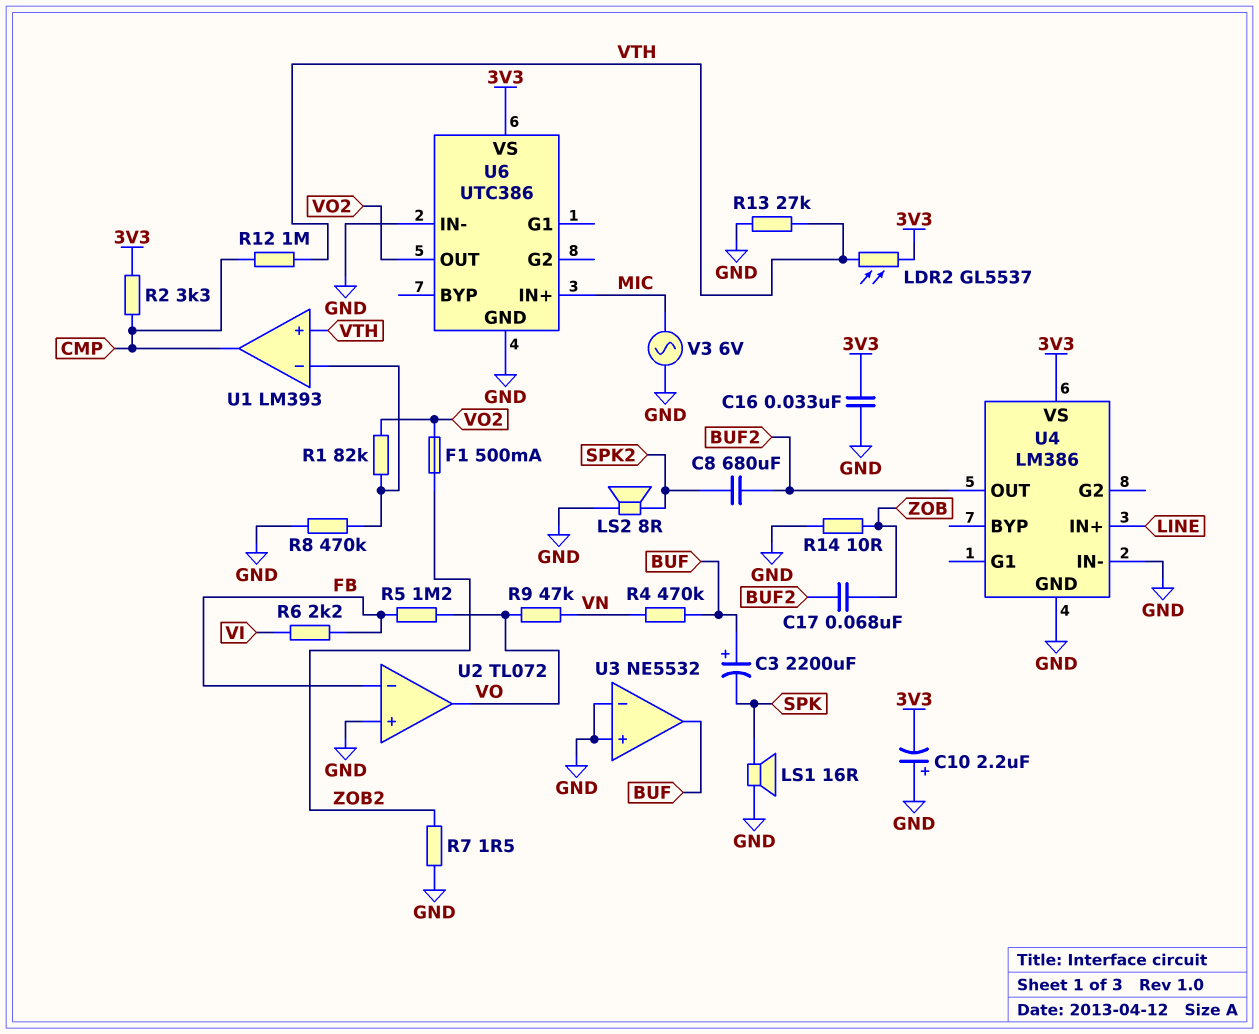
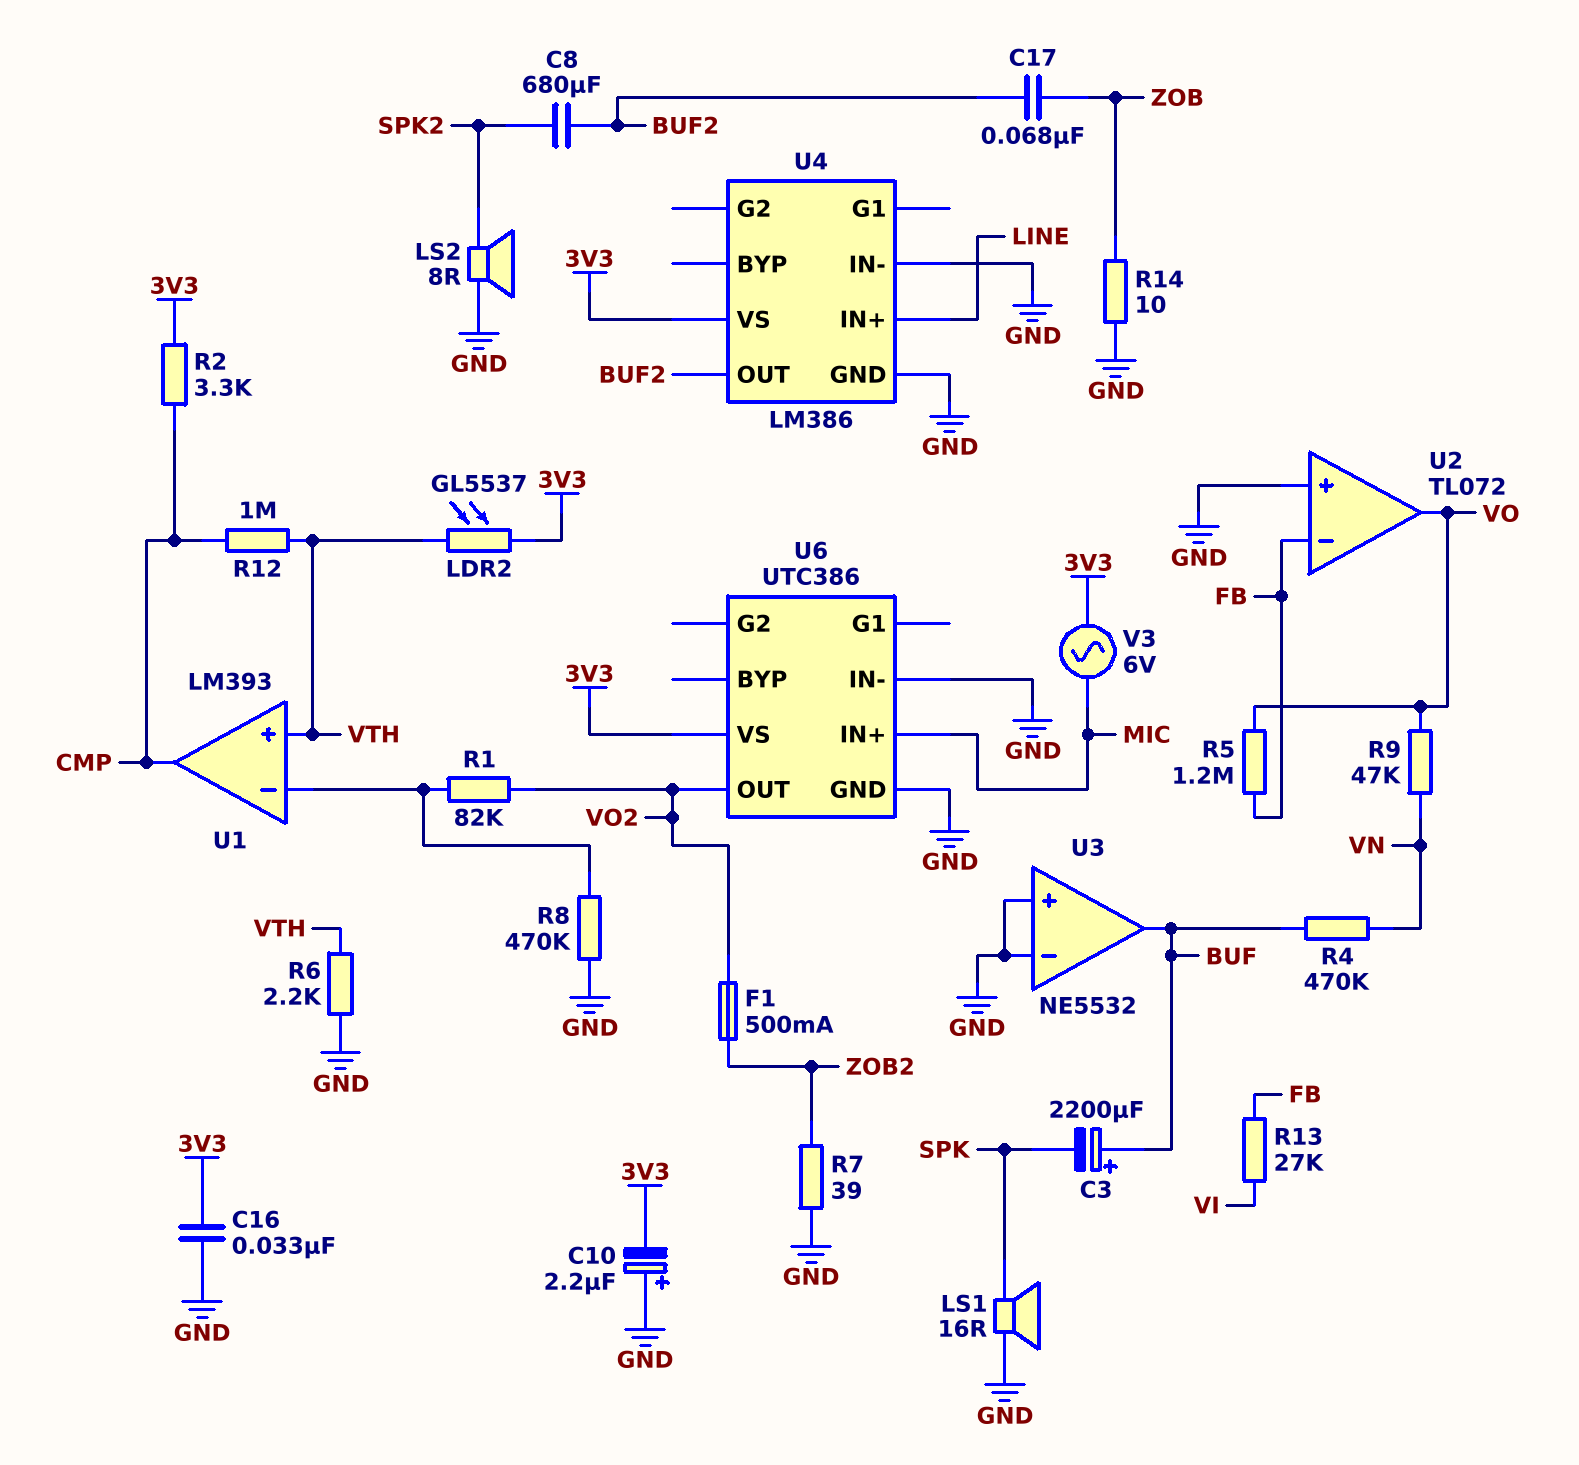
R6: 2.2k (FB, VI) -> 2.2k (GND, VTH)
R7: 1.5 (GND, ZOB2) -> 39 (GND, ZOB2)
R13: 27k (GND, VTH) -> 27k (FB, VI)
V3: AC 6V (GND, MIC) -> AC 6V (3V3, MIC)

